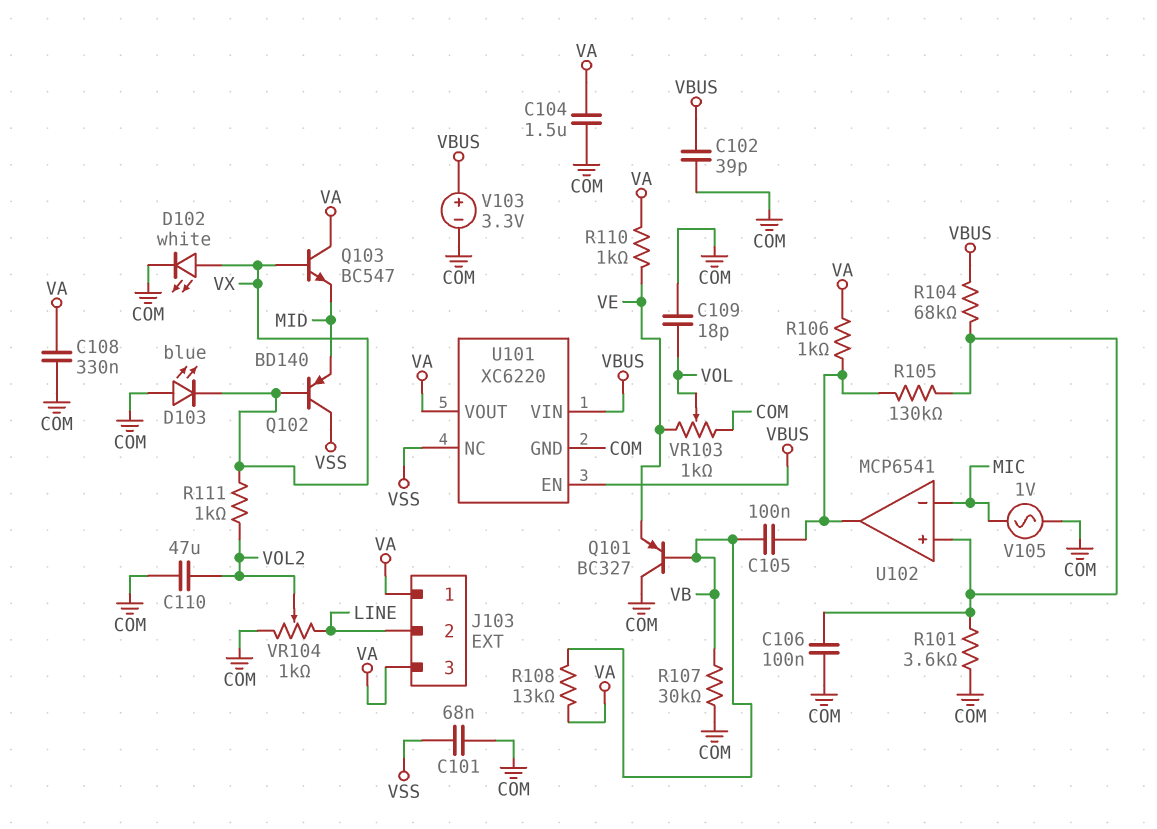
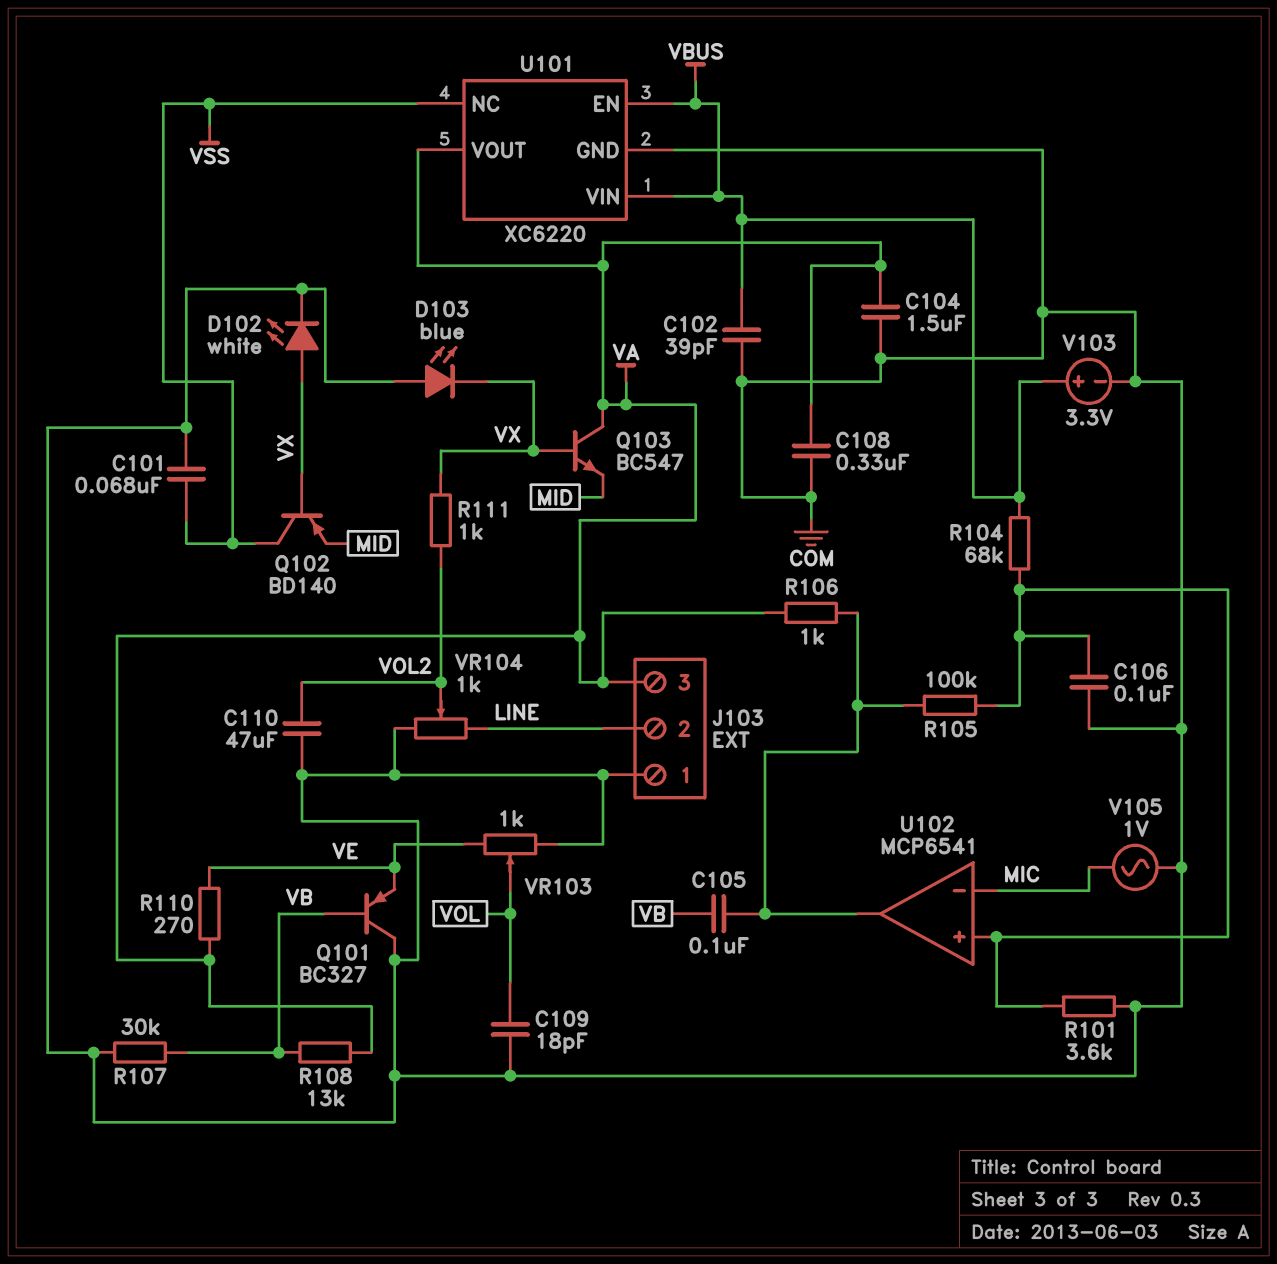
J103 pin 1: VA -> COM
R105: 130k (U102/in+, U102/out) -> 100k (U102/in+, U102/out)
R110: 1k (VA, VE) -> 270 (VA, VE)

